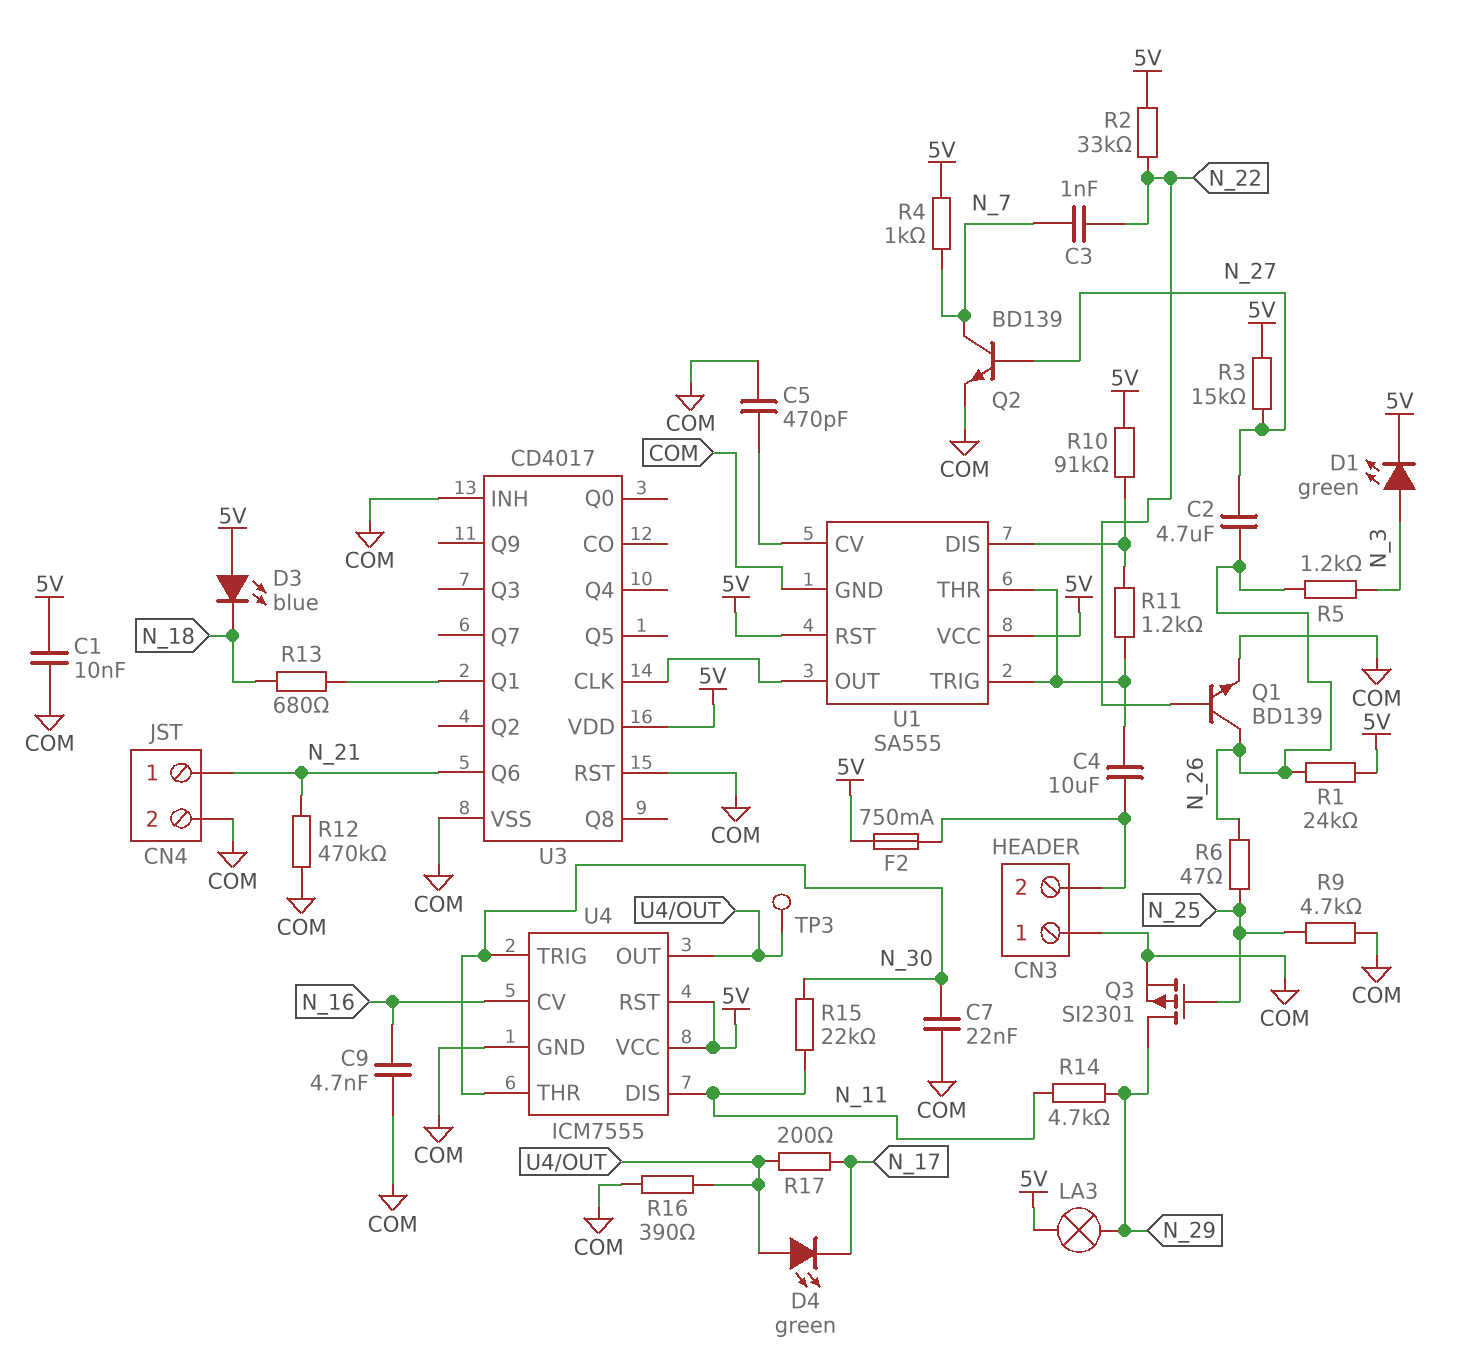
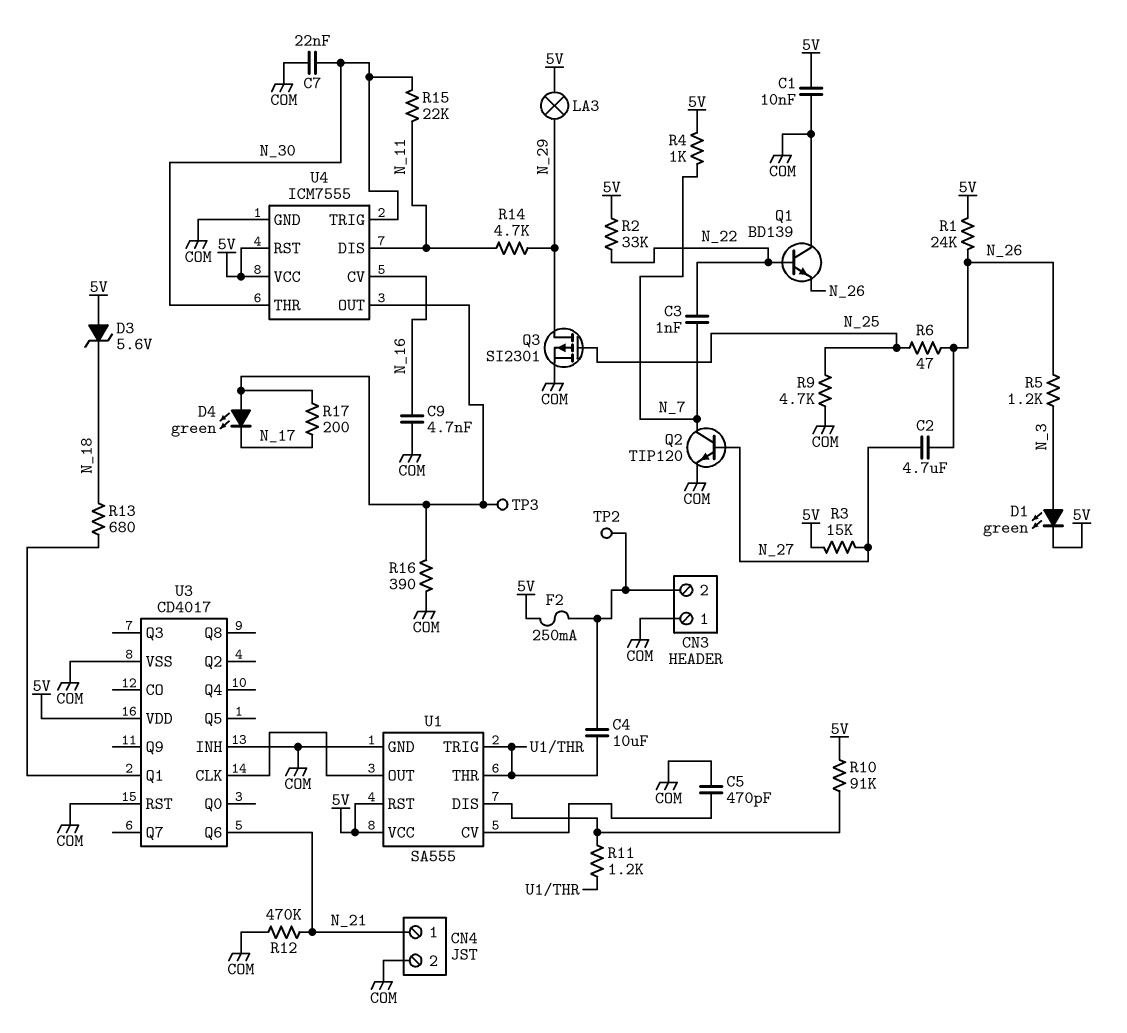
D3: LED blue (A 5V, K N_18) -> zener 5.6V (A 5V, K N_18)
F2: 750mA (5V, CN3/2) -> 250mA (5V, CN3/2)
Q1: NPN BD139 (B N_22, C N_26, E COM) -> NPN BD139 (B N_22, C COM, E N_26)
Q2: NPN BD139 (B N_27, C N_7, E COM) -> NPN TIP120 (B N_27, C N_7, E COM)
TP2: none -> test point (CN3/2)

